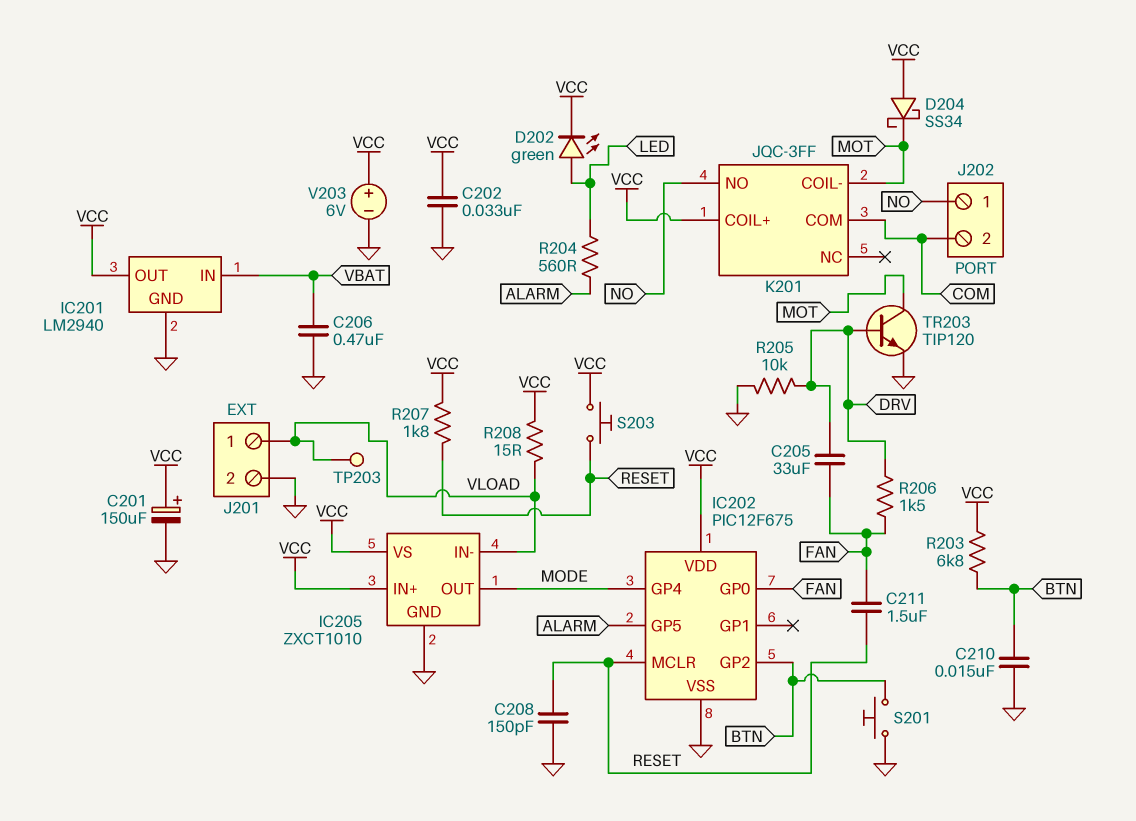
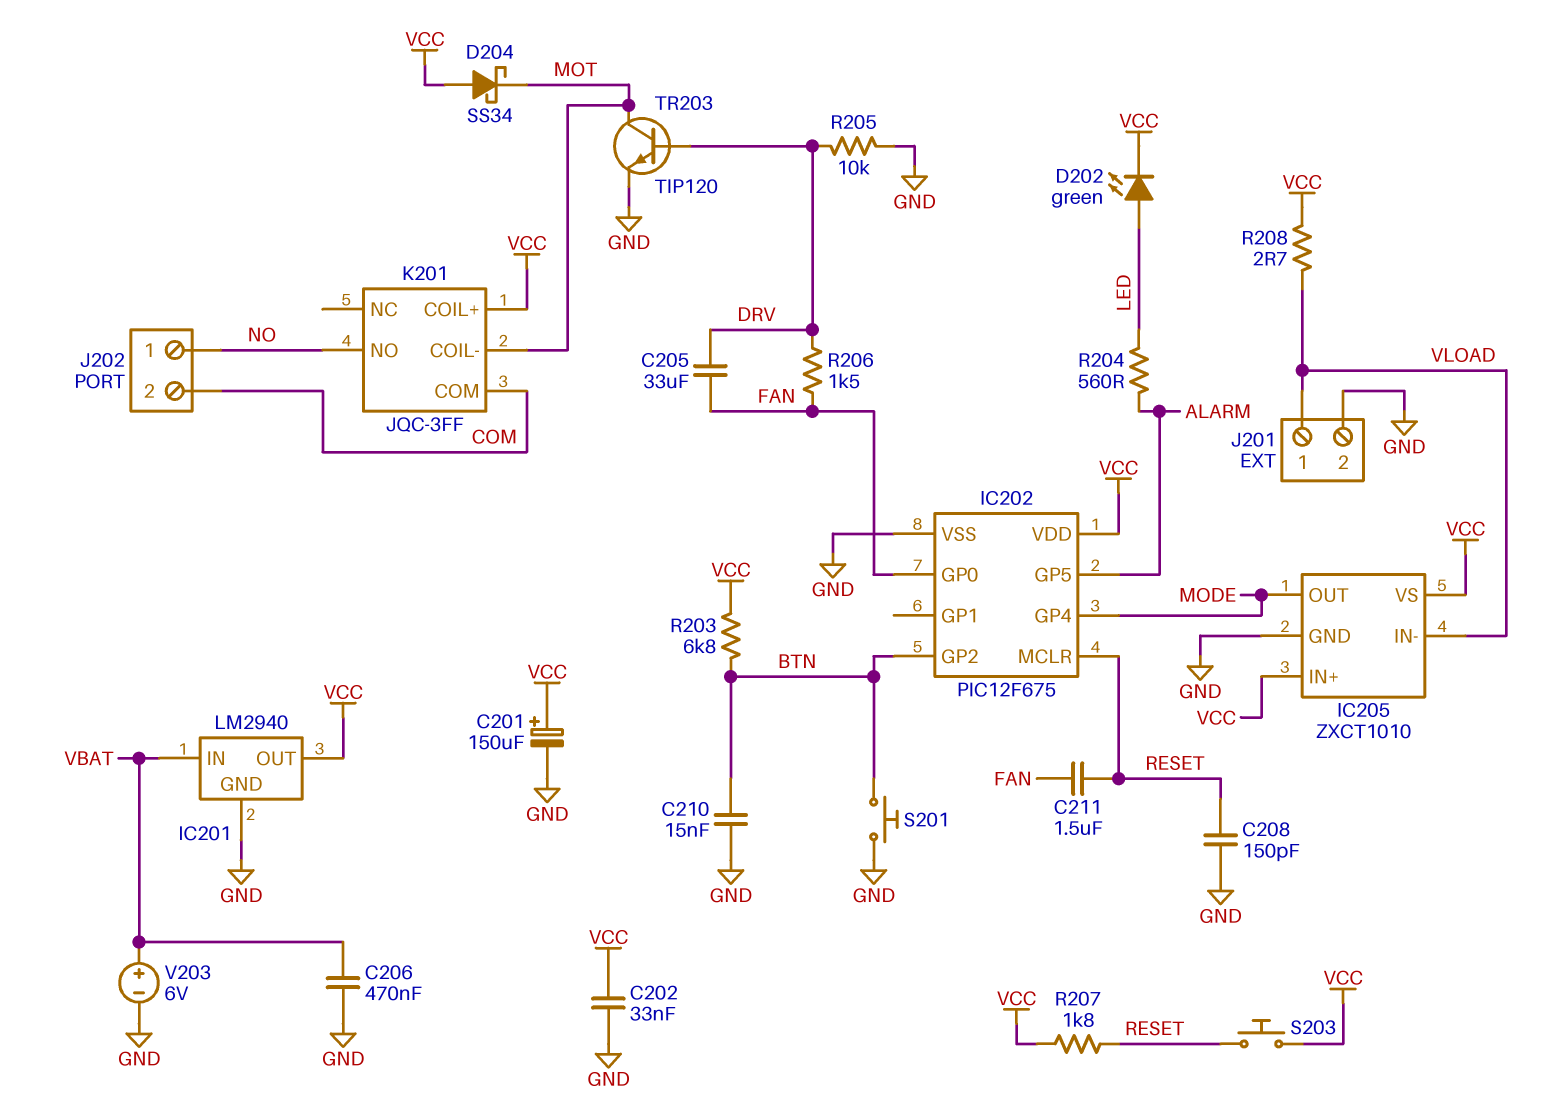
R208: 15 (VCC, VLOAD) -> 2.7 (VCC, VLOAD)
TP203: test point (VLOAD) -> none
V203: 6V (plus VCC, minus GND) -> 6V (plus VBAT, minus GND)

